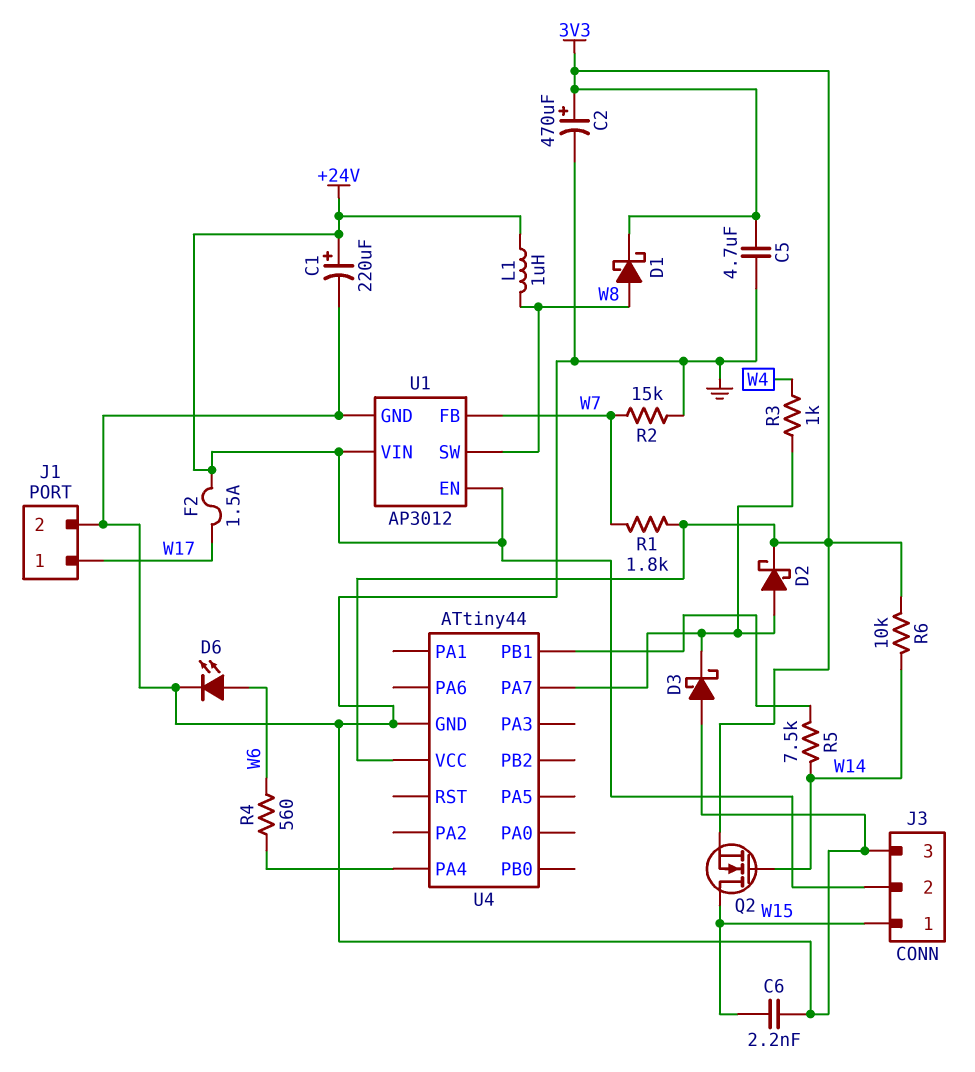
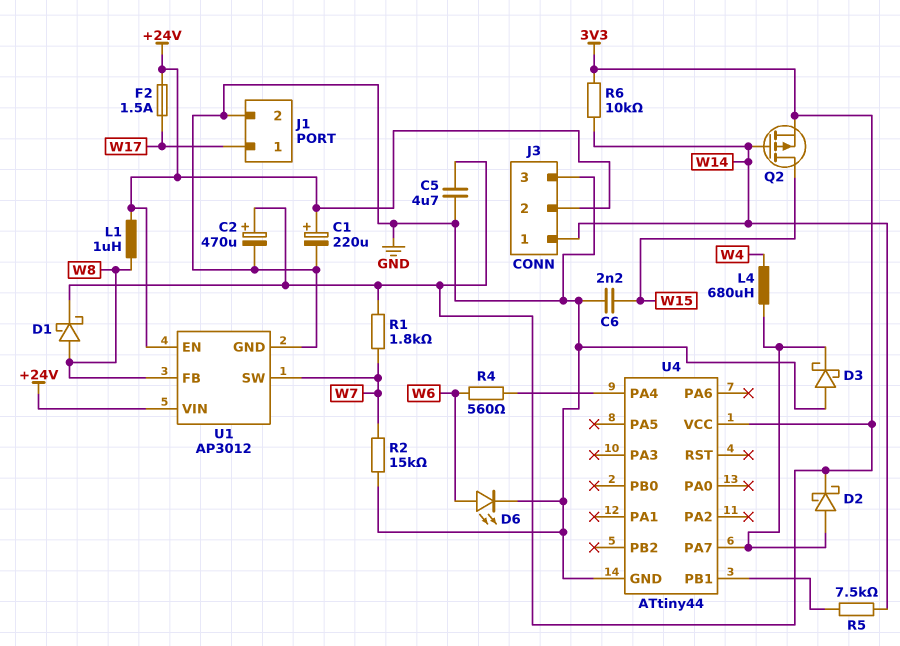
J3 pin 1: W15 -> W14
L4: none -> 680uH (U4/PA7, W4)
Q2: NMOS (G W14, D W15, S 3V3) -> PMOS (G W14, D W15, S 3V3)
R3: 1k (U4/PA7, W4) -> none
U1 pin FB: W7 -> W8
U1 pin SW: W8 -> W7

